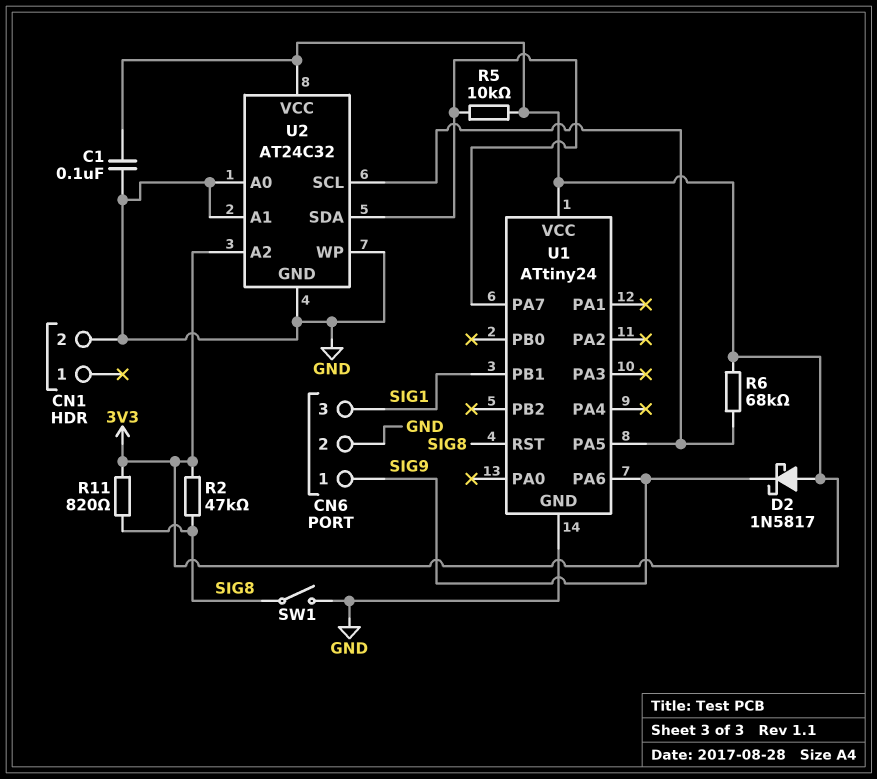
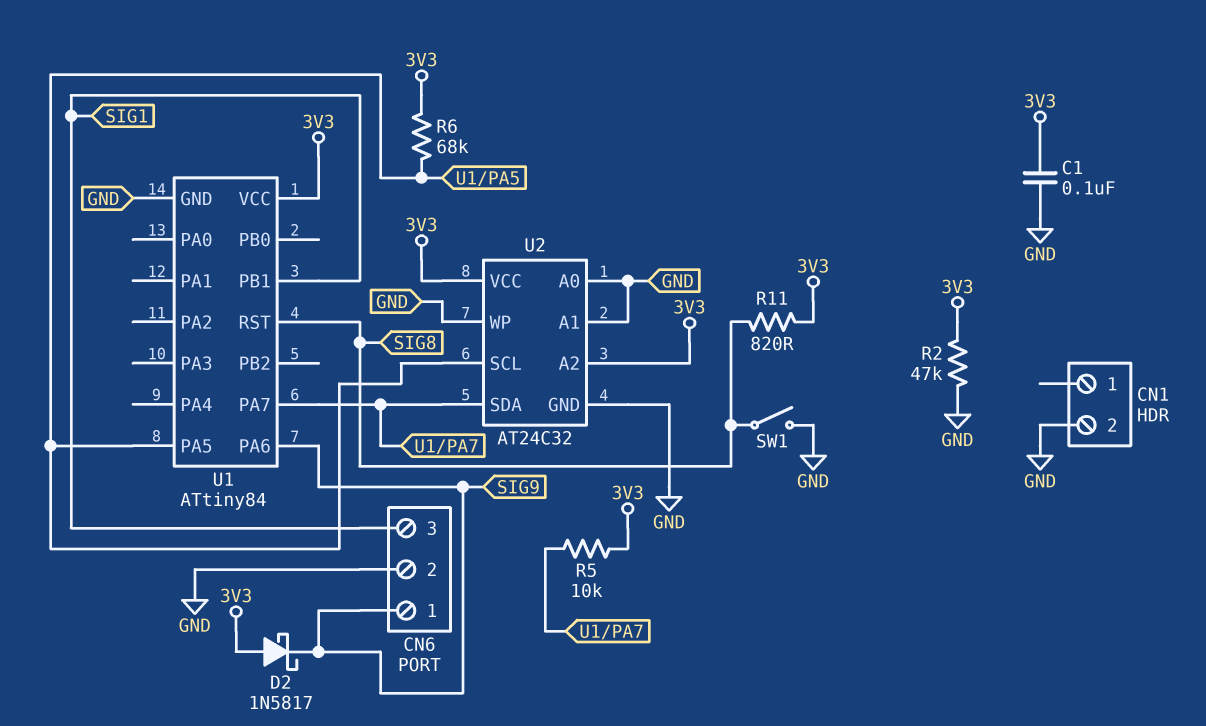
R2: 47k (3V3, SIG8) -> 47k (3V3, GND)
U1: ATtiny24 -> ATtiny84

